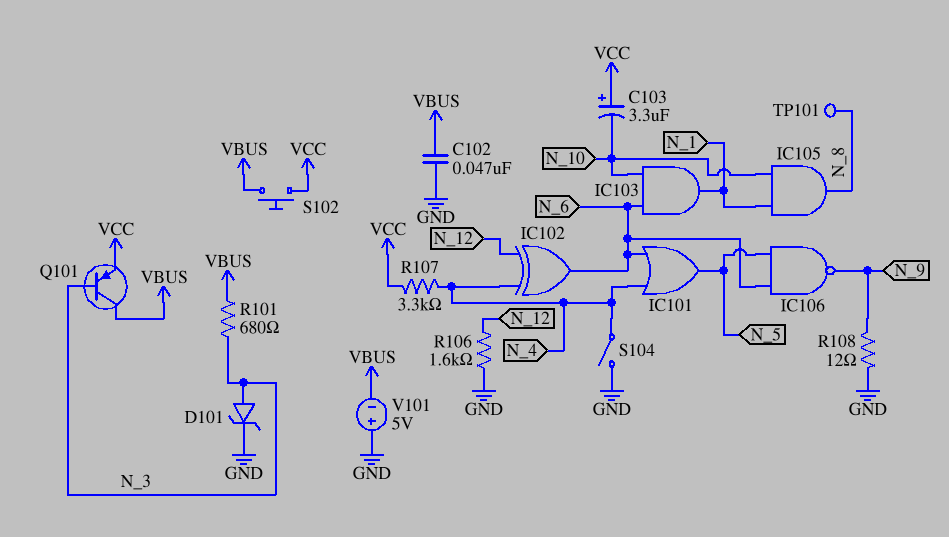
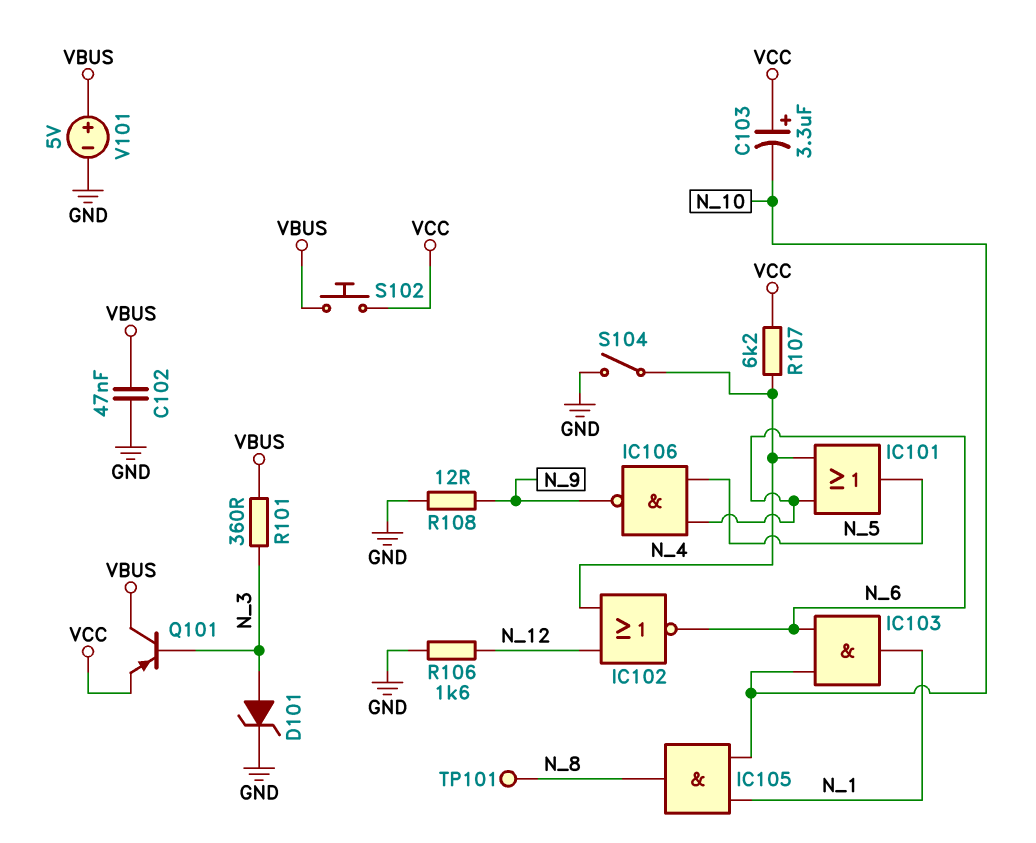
IC102: XOR (in N_4, in N_12, out N_6) -> NOR (in N_4, in N_12, out N_6)
R101: 680 (N_3, VBUS) -> 360 (N_3, VBUS)
R107: 3.3k (N_4, VCC) -> 6.2k (N_4, VCC)
V101: 5V (plus GND, minus VBUS) -> 5V (plus VBUS, minus GND)

